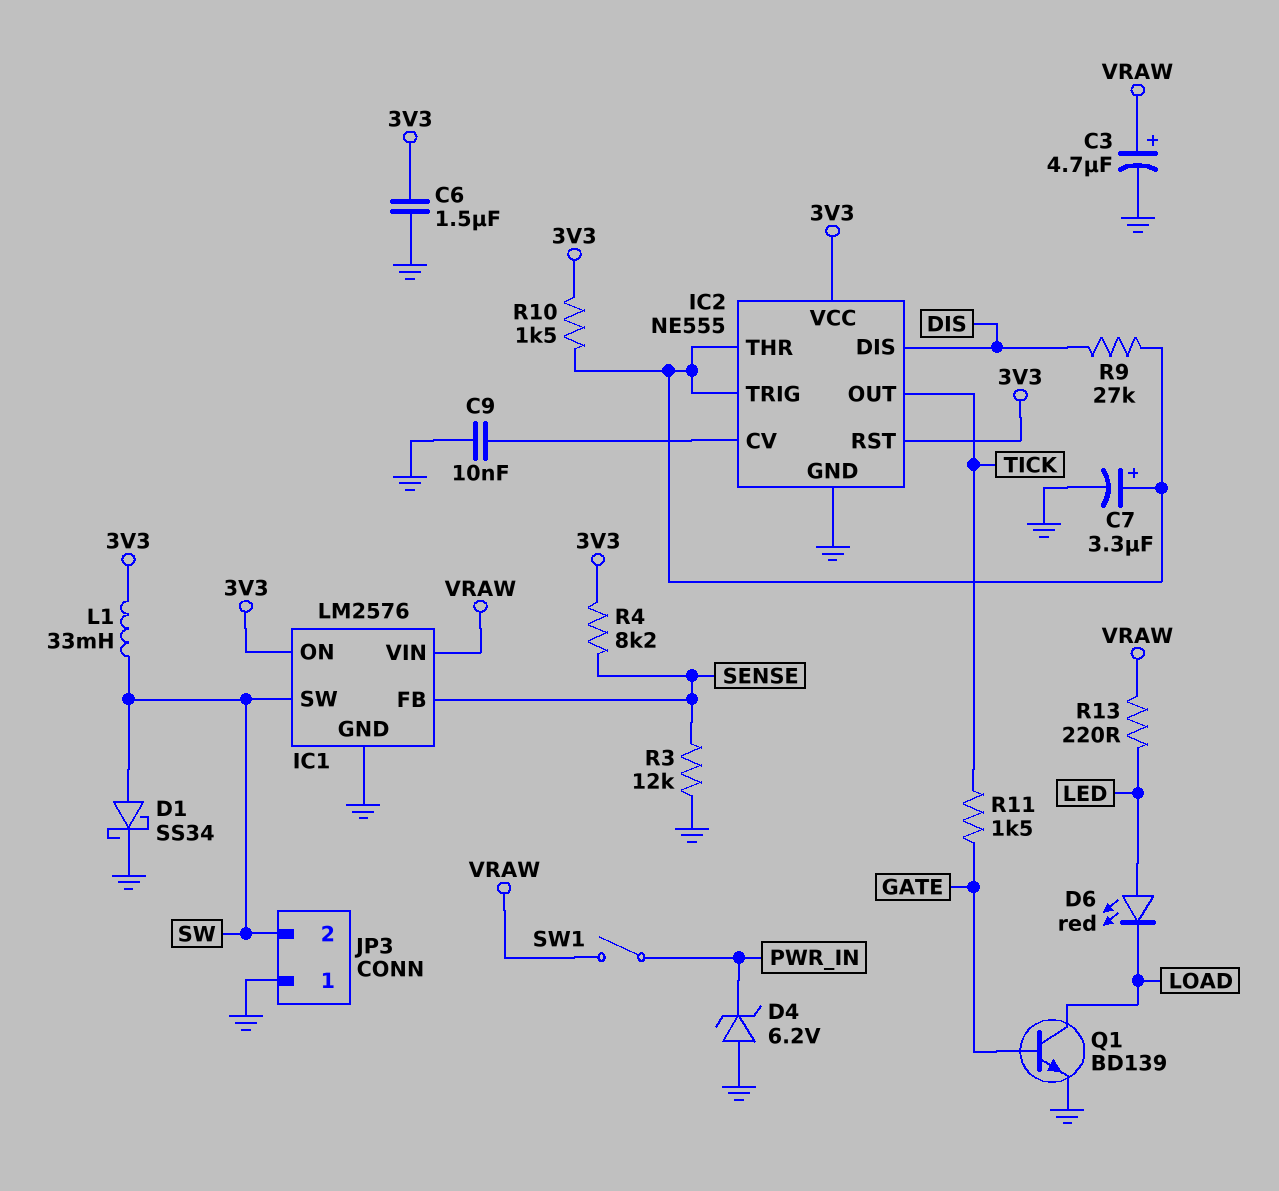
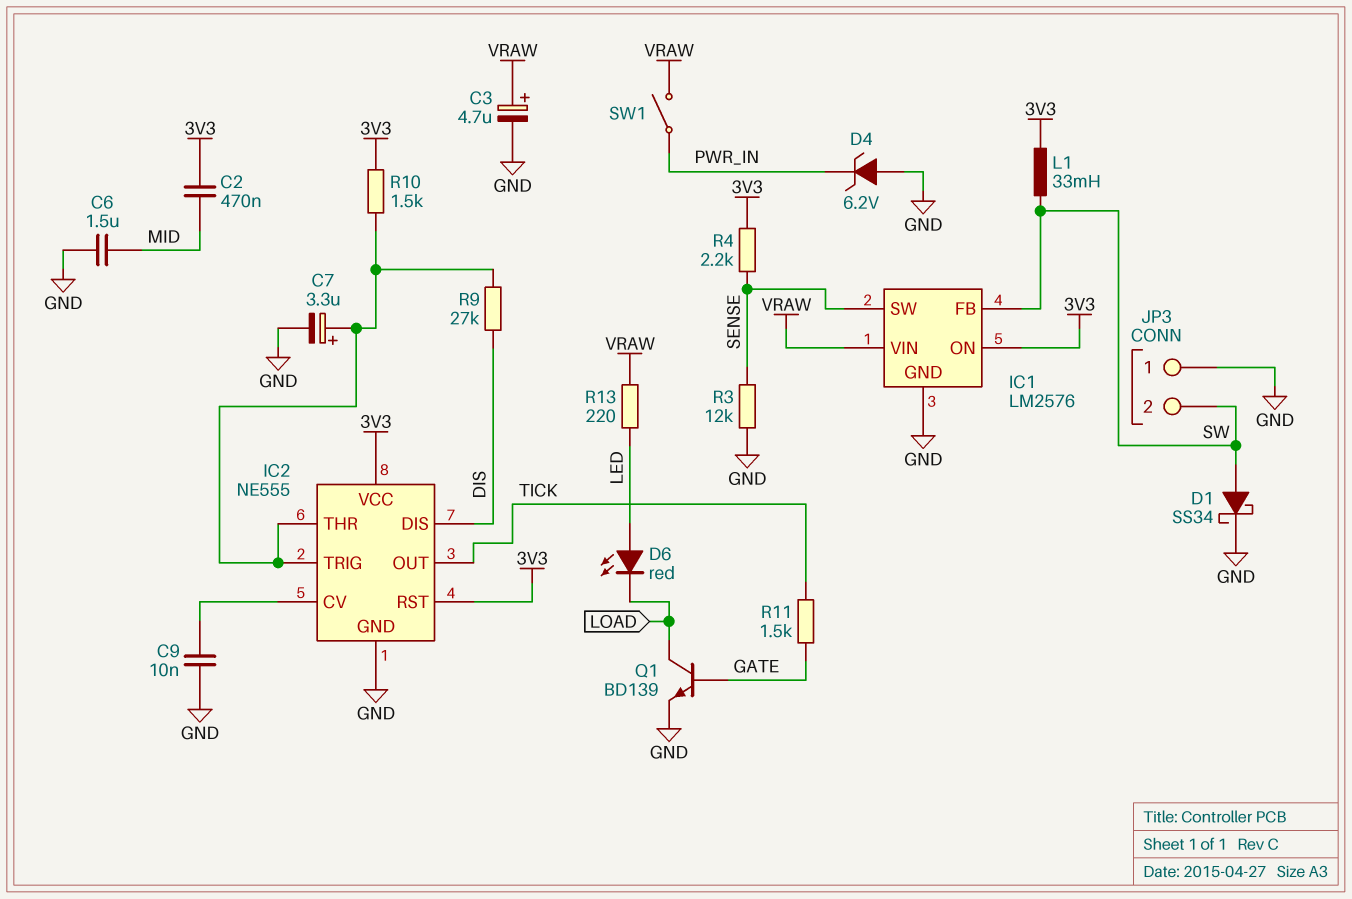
C2: none -> 470nF (3V3, MID)
C6: 1.5uF (3V3, GND) -> 1.5uF (GND, MID)
IC1 pin FB: SENSE -> SW
IC1 pin SW: SW -> SENSE
R4: 8.2k (3V3, SENSE) -> 2.2k (3V3, SENSE)

